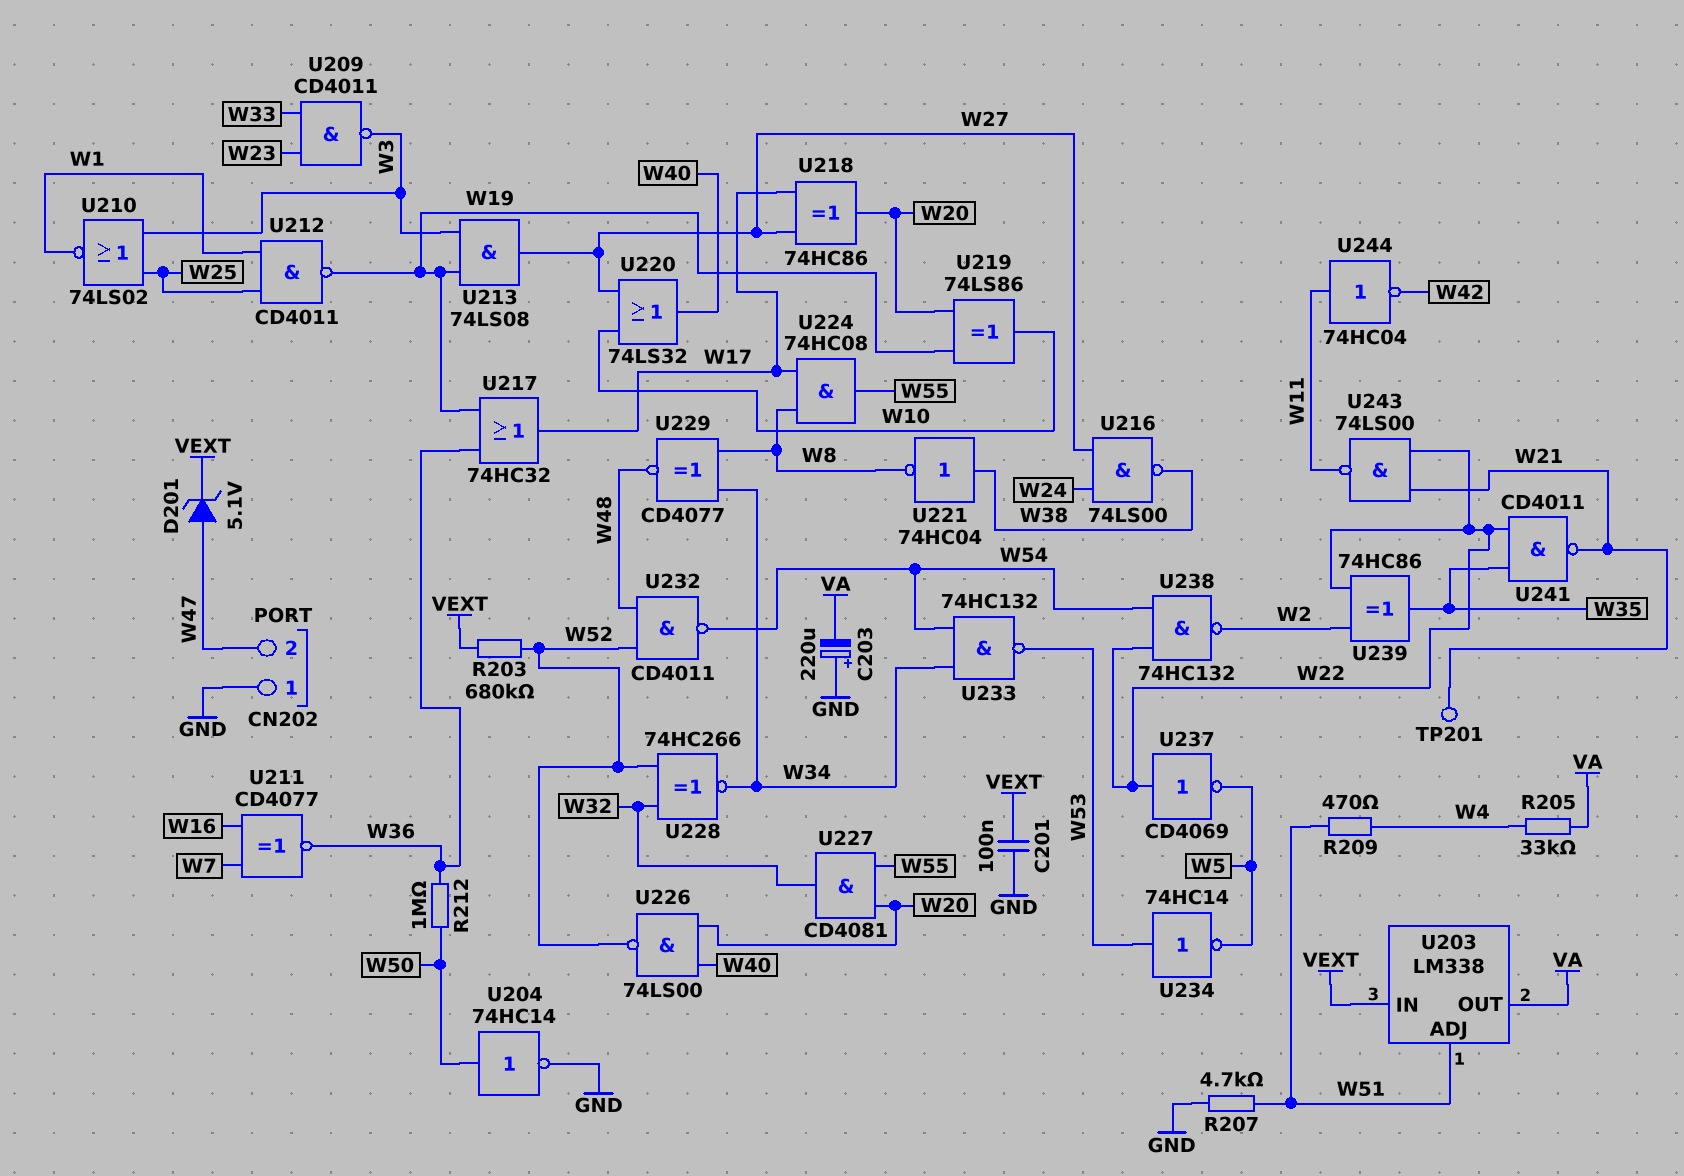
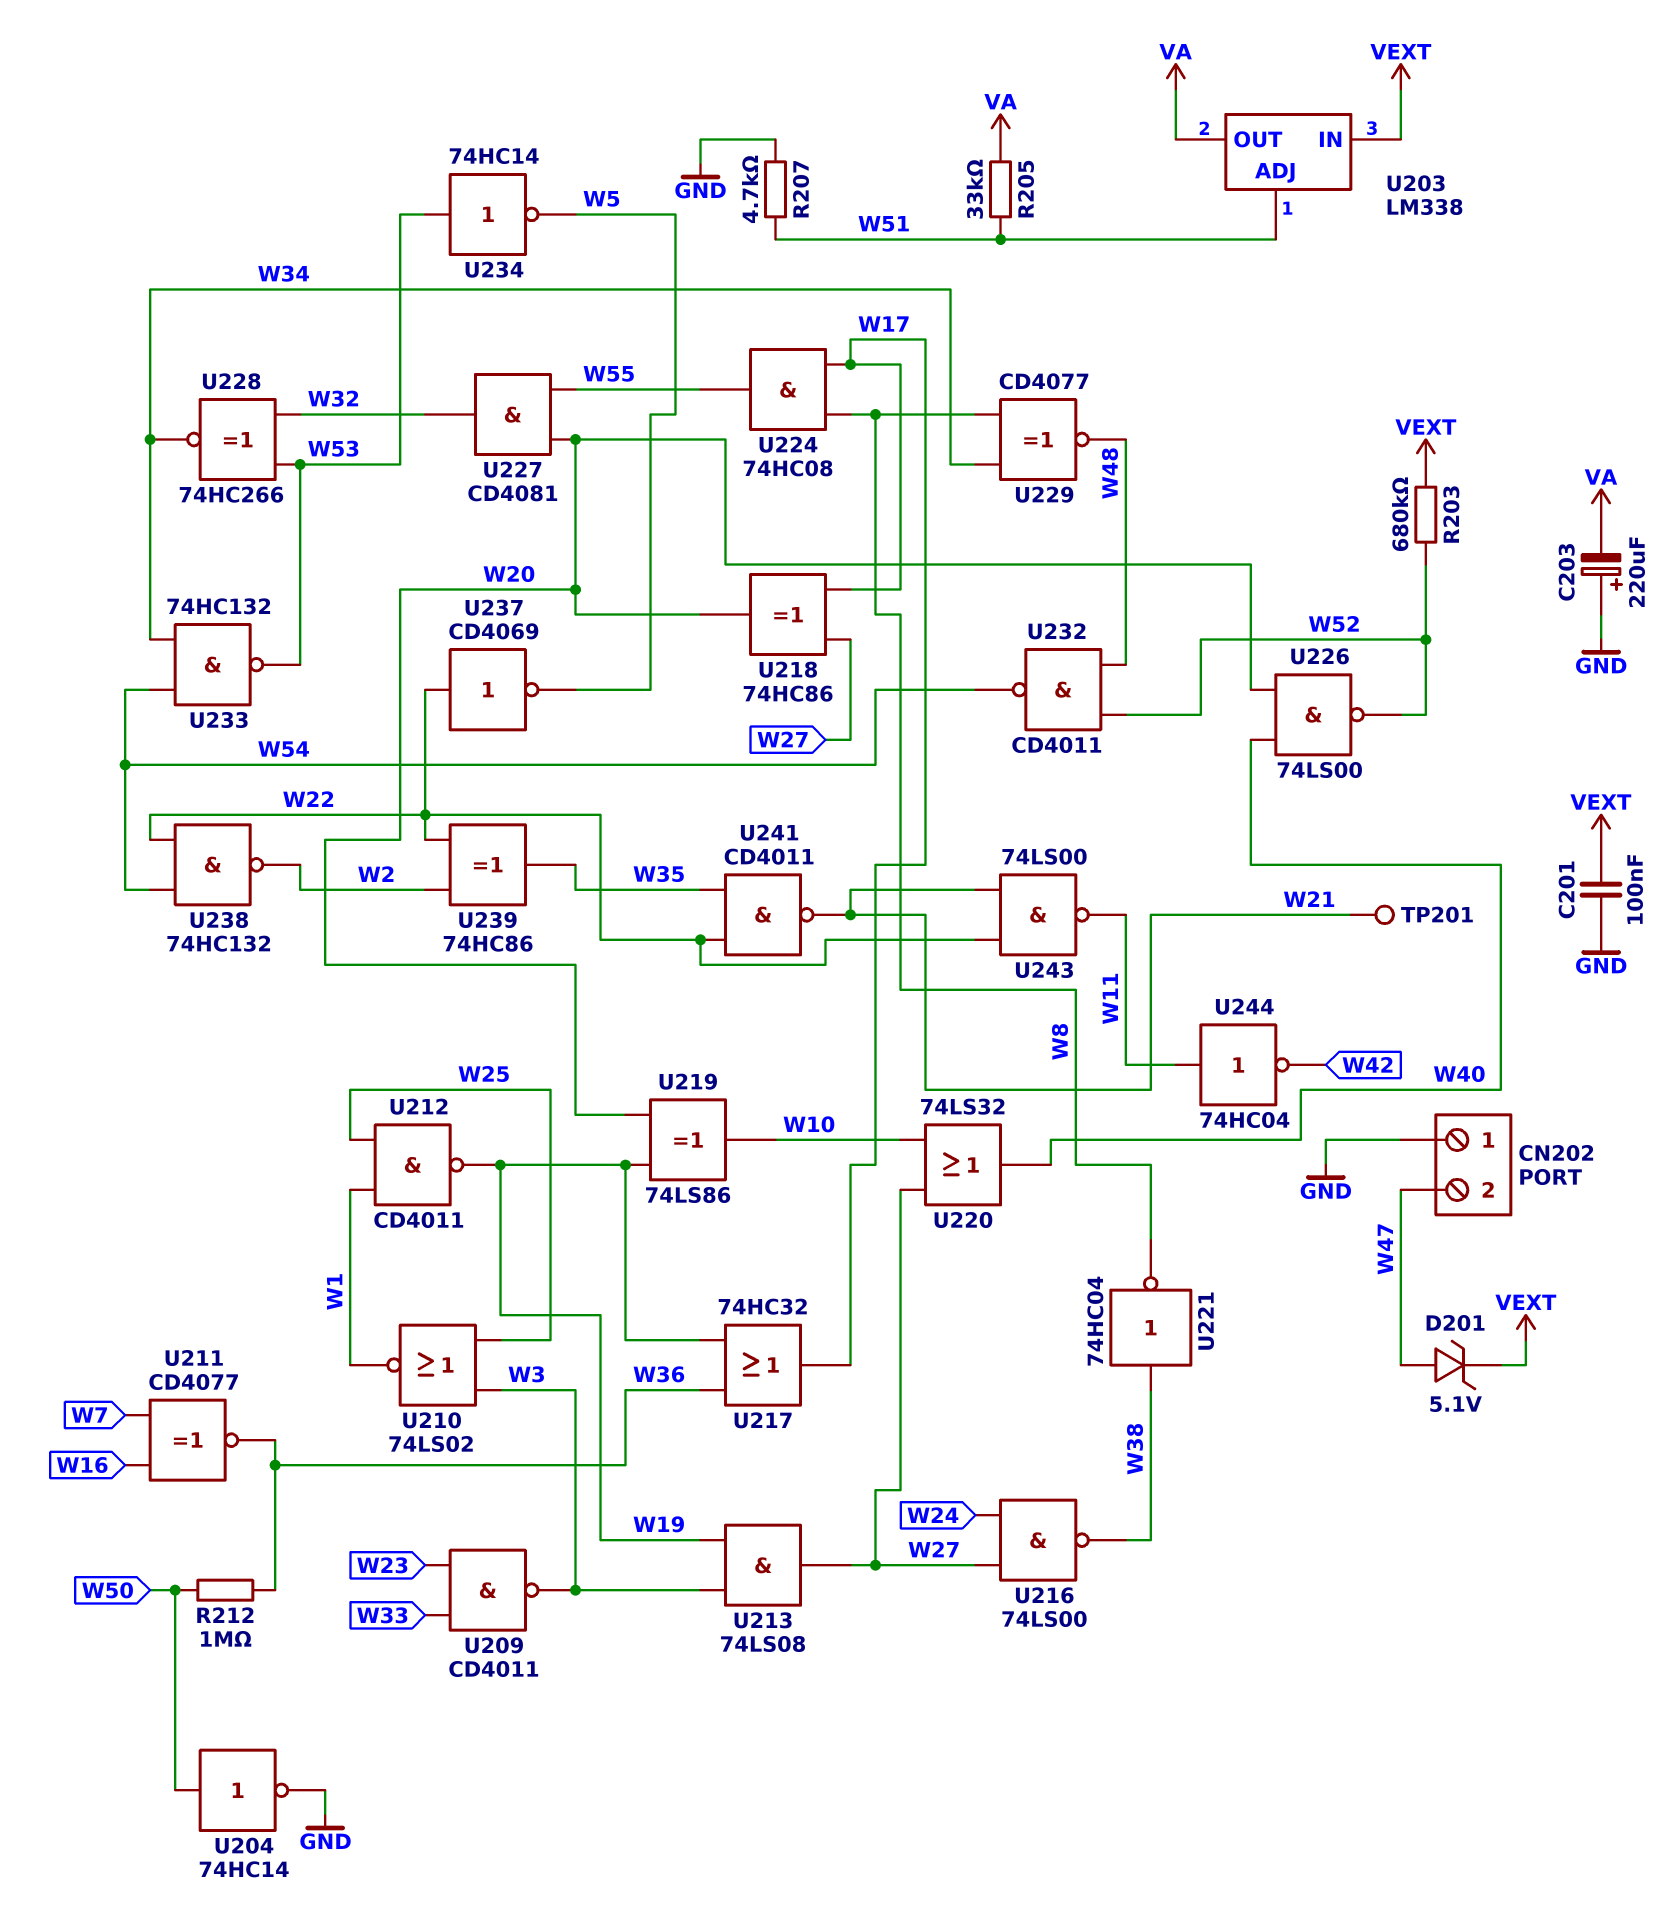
R205: 33k (VA, W4) -> 33k (VA, W51)
R209: 470 (W4, W51) -> none
U228: XNOR 74HC266 (in W32, in W52, out W34) -> XNOR 74HC266 (in W32, in W53, out W34)

